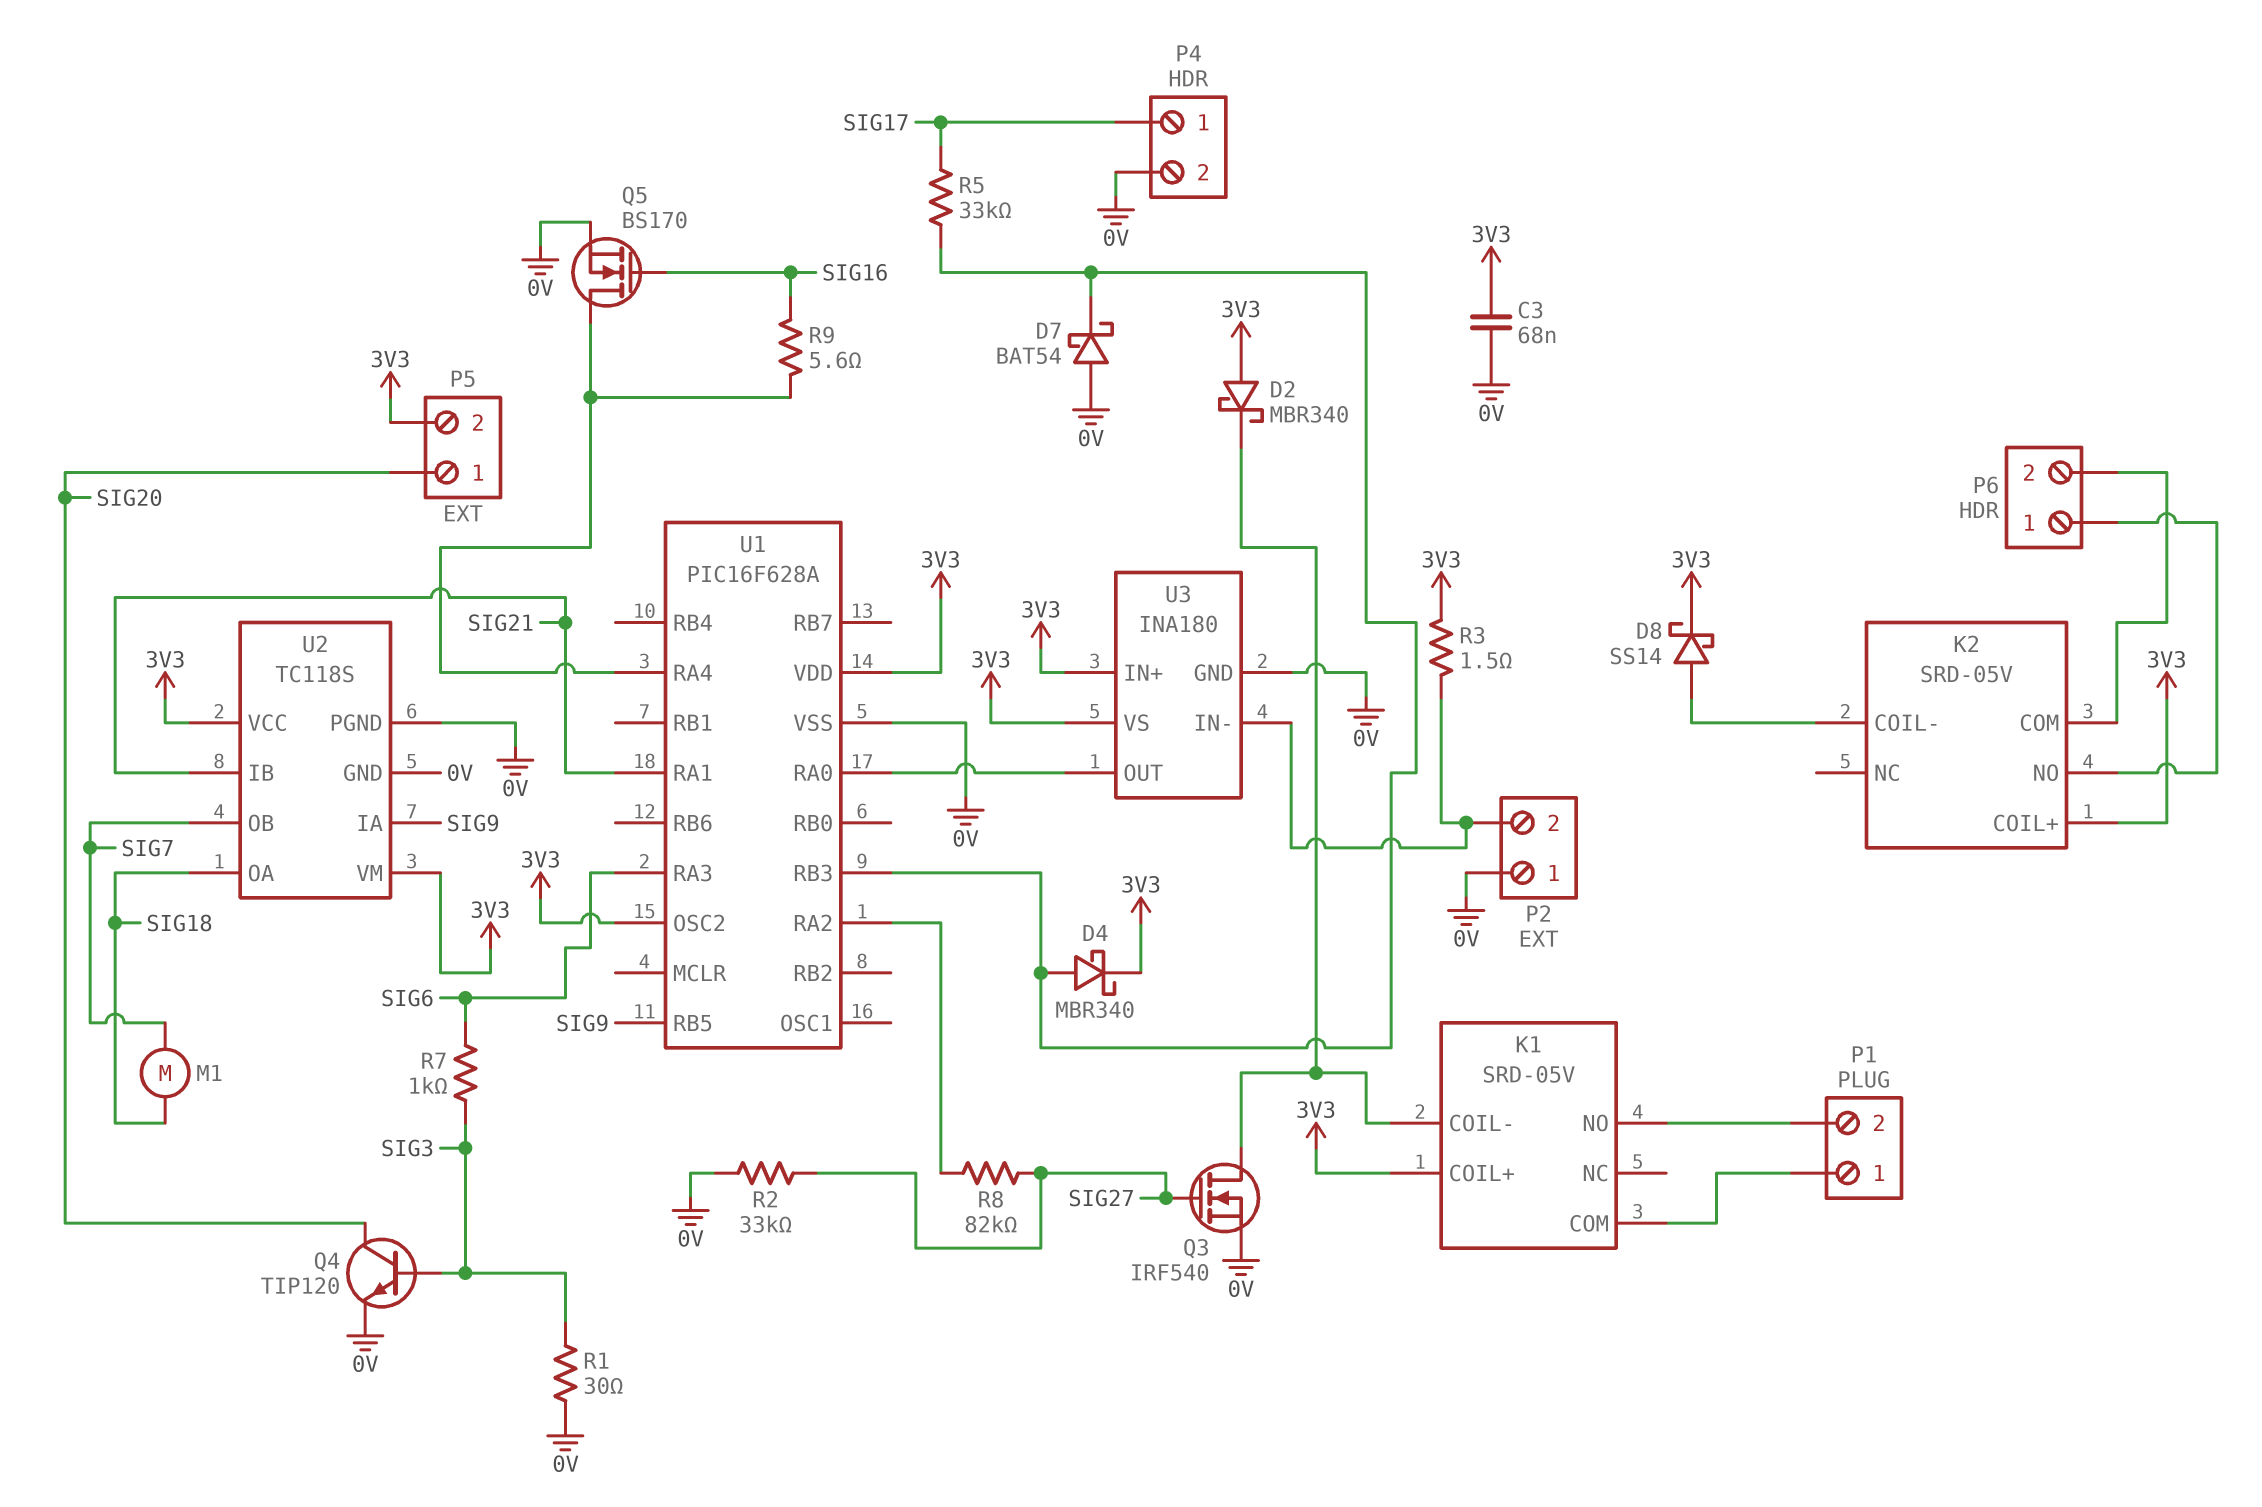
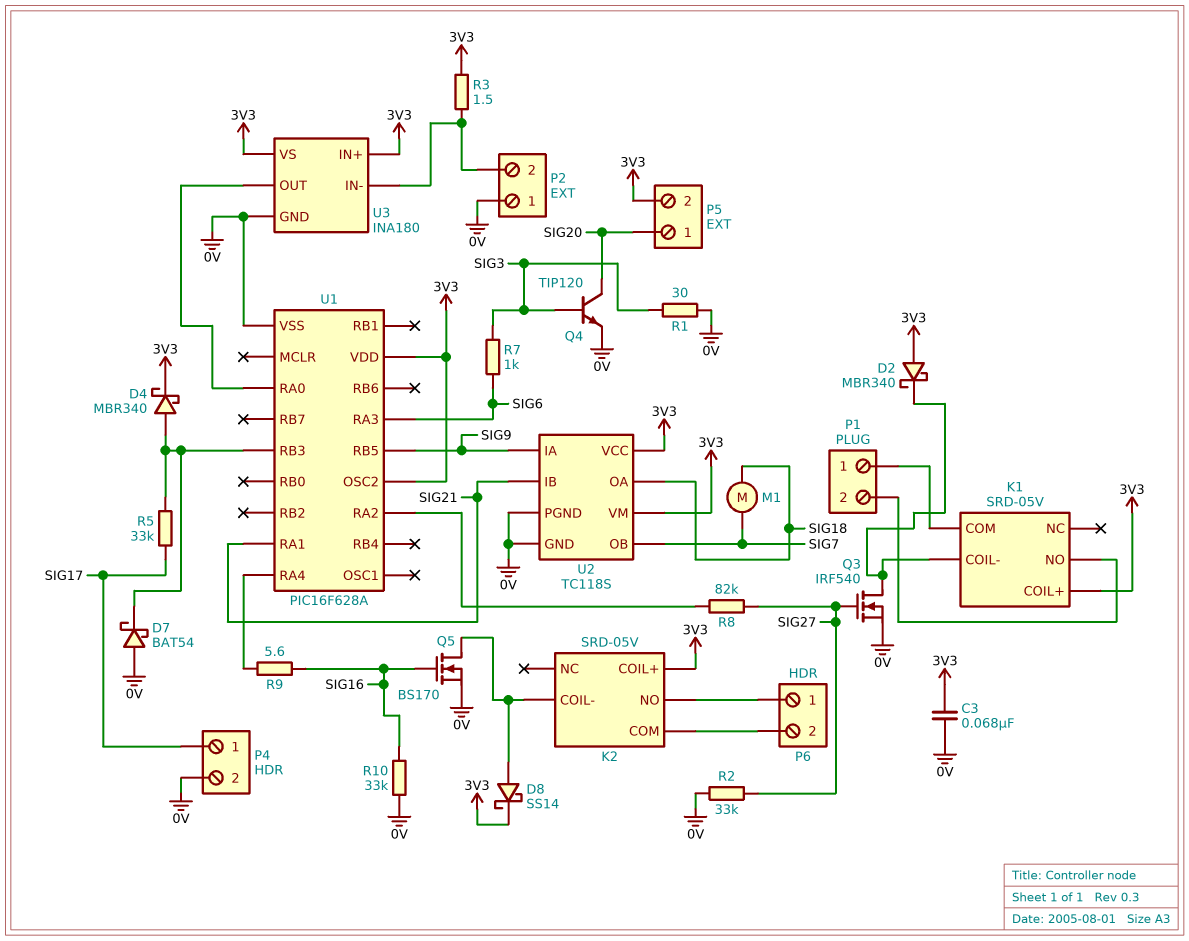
Q5: NMOS BS170 (G SIG16, D U1/RA4, S 0V) -> NMOS BS170 (G SIG16, D K2/COIL-, S 0V)
R10: none -> 33k (0V, SIG16)

